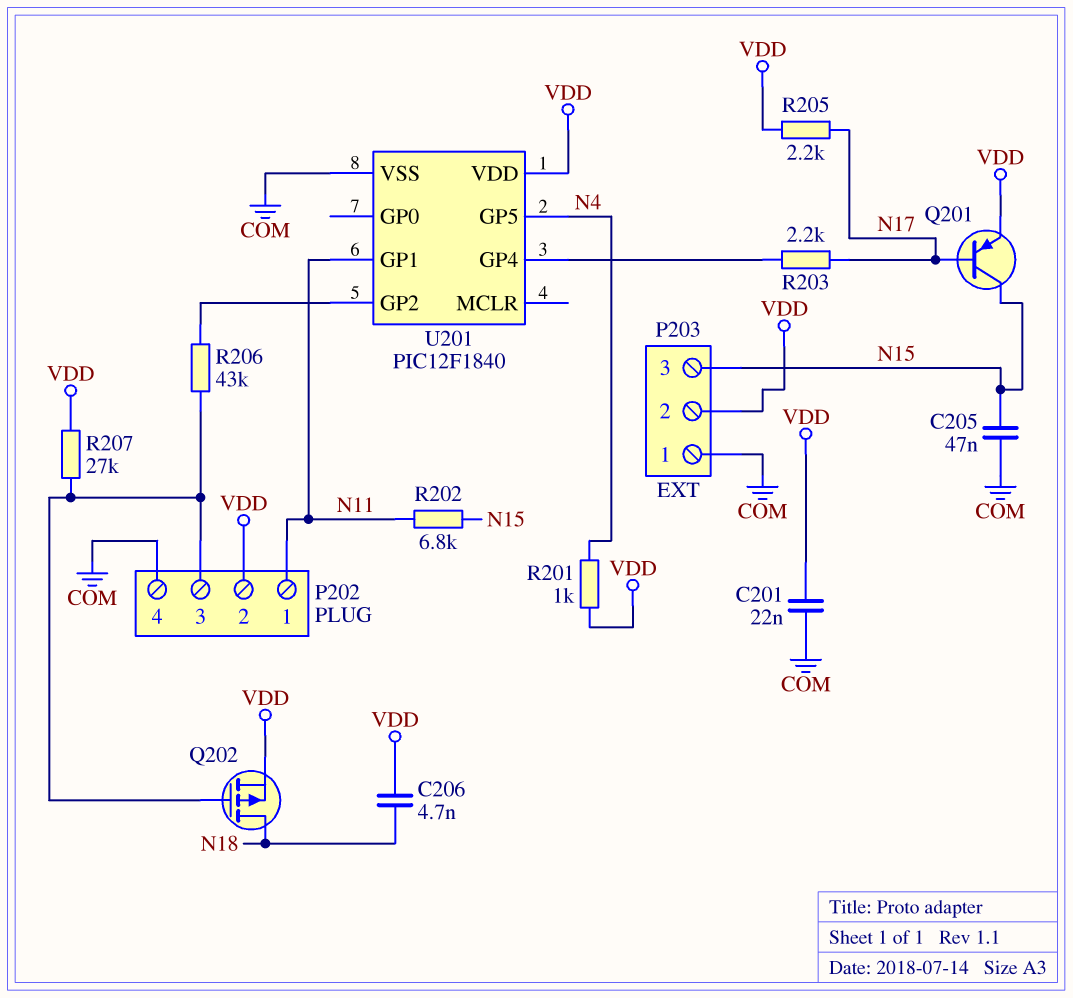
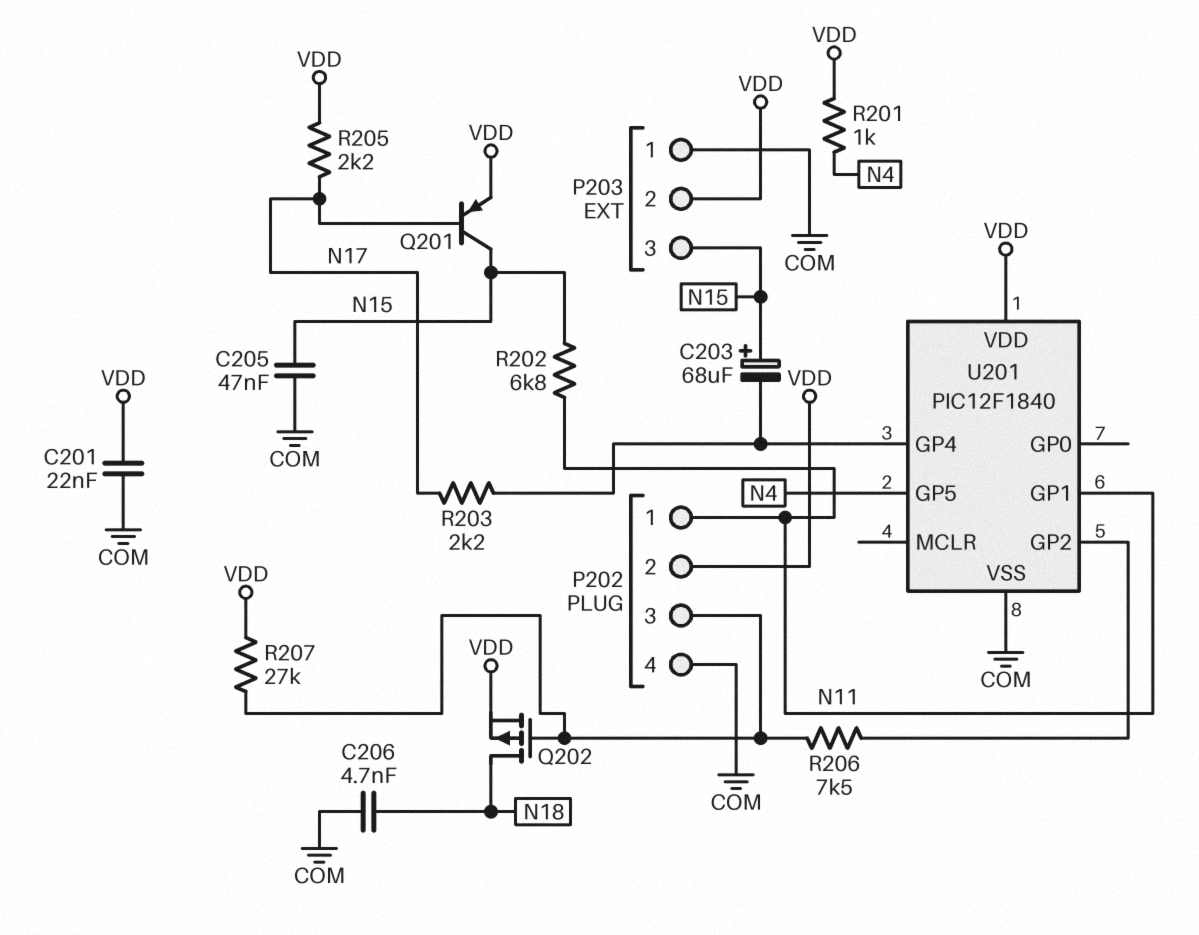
C203: none -> 68uF (plus N15, minus U201/GP4)
C206: 4.7nF (N18, VDD) -> 4.7nF (COM, N18)
R206: 43k (P202/3, U201/GP2) -> 7.5k (P202/3, U201/GP2)

